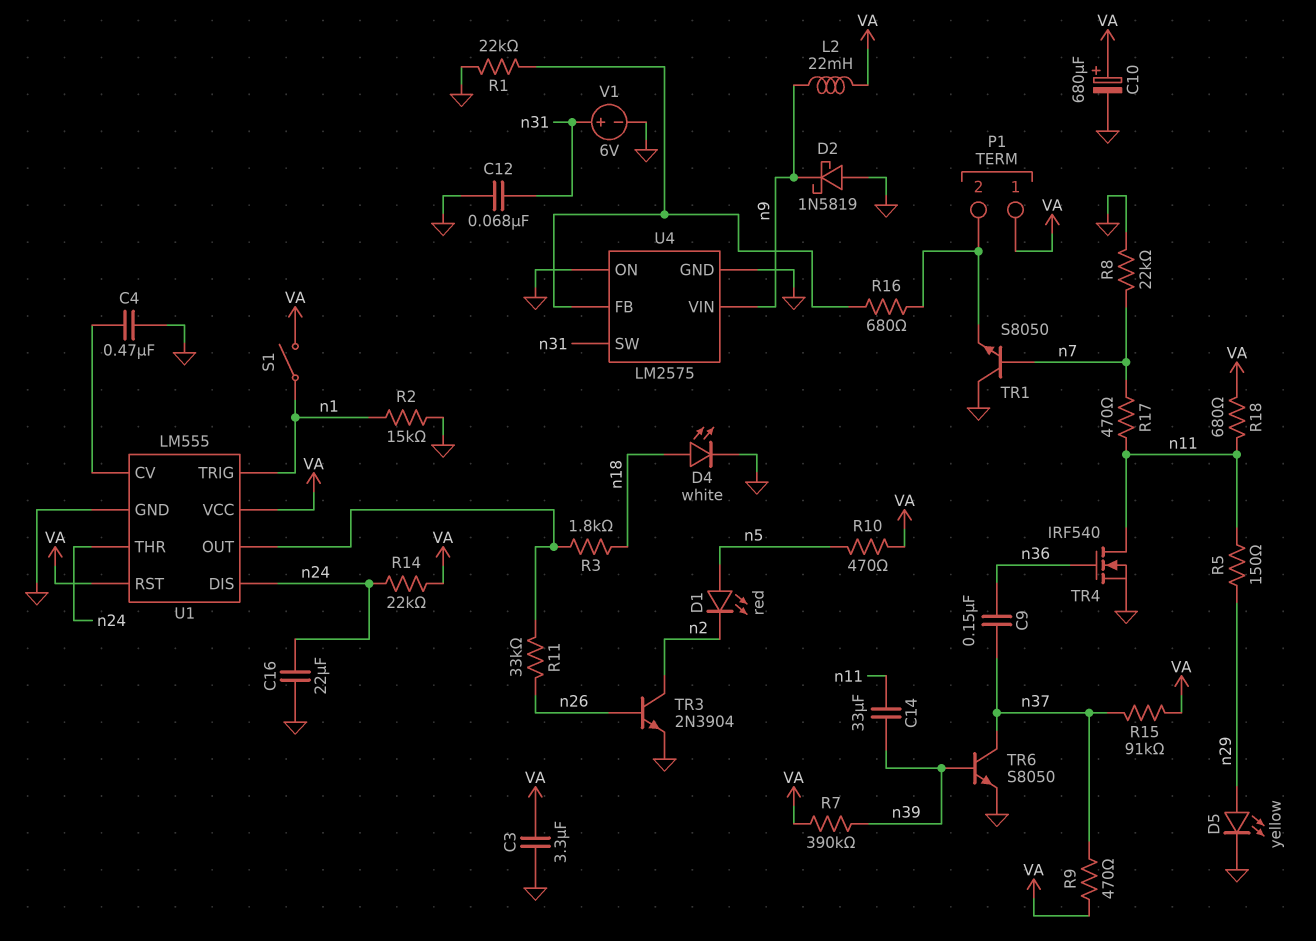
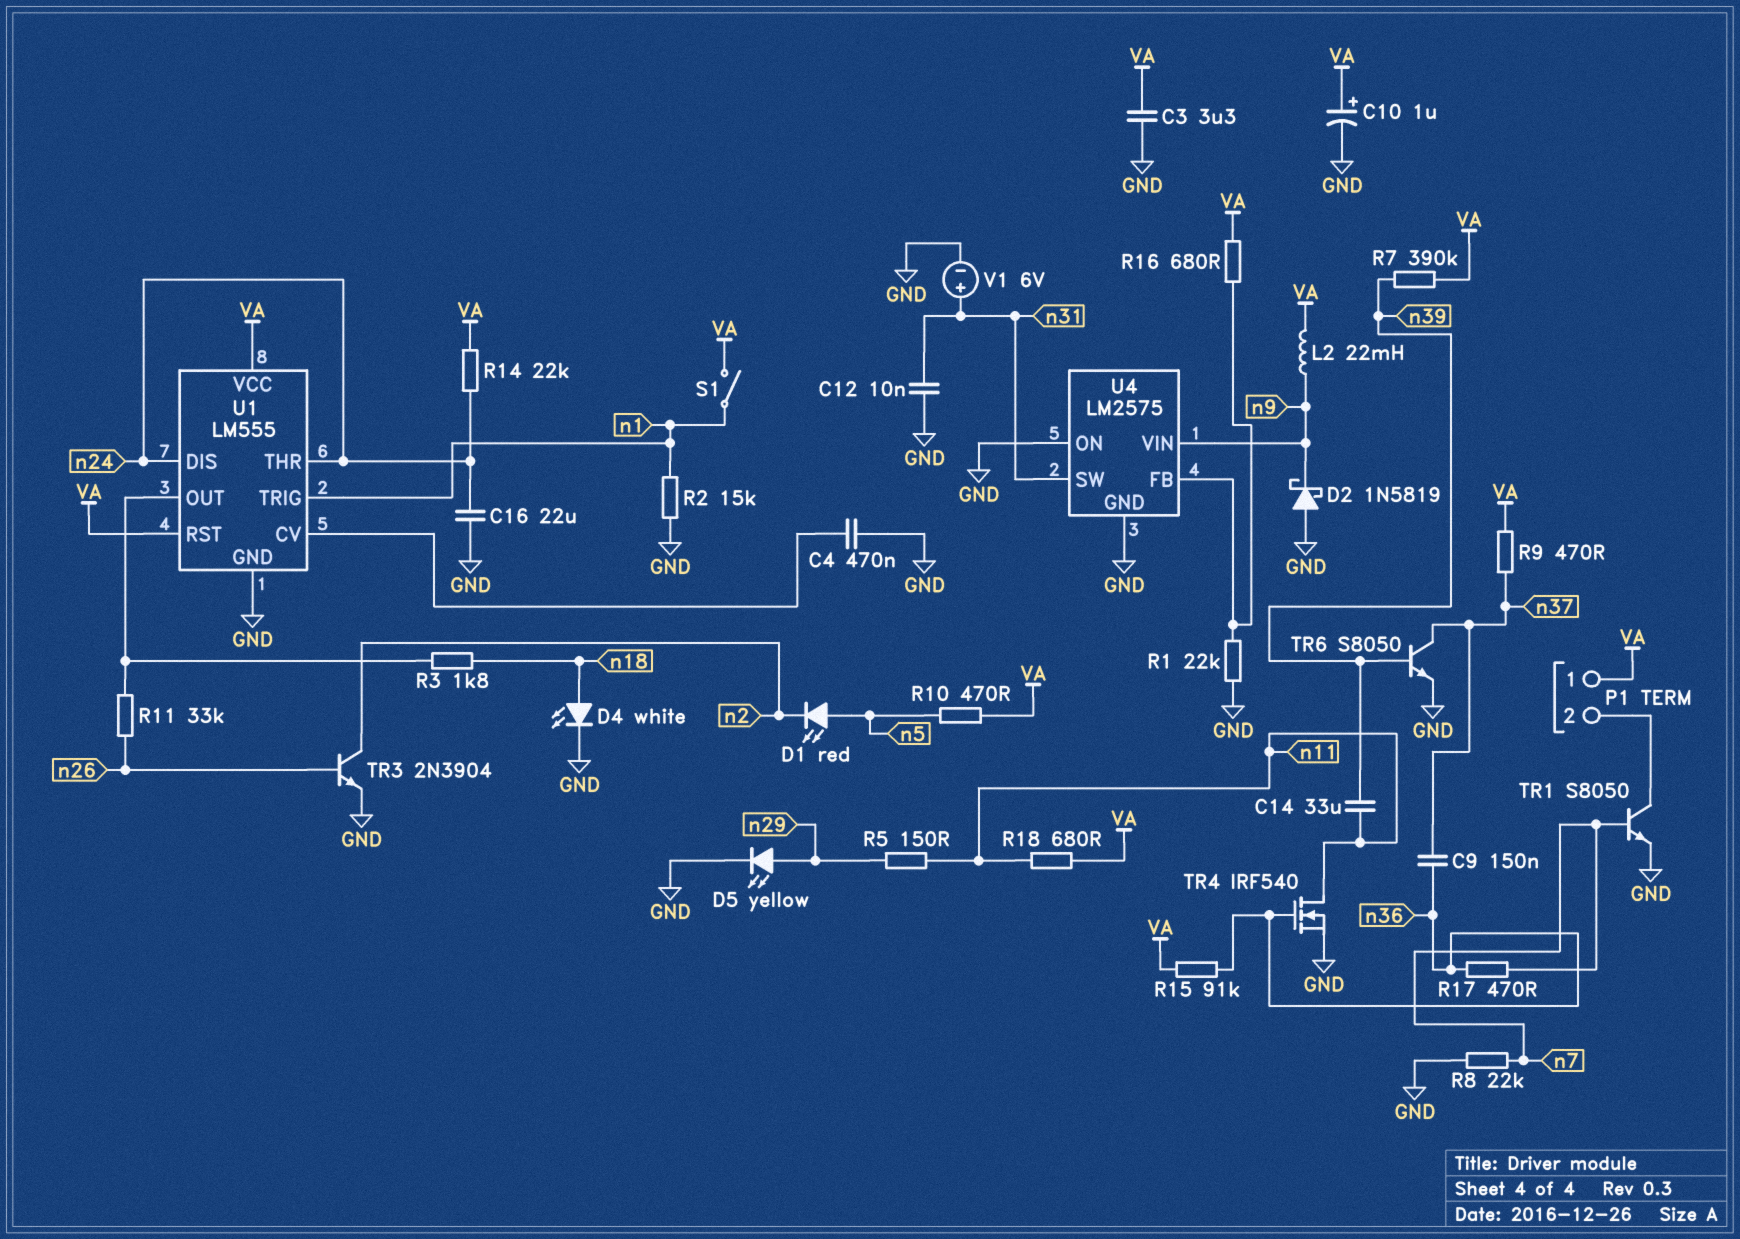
C10: 680uF (plus VA, minus GND) -> 1uF (plus VA, minus GND)
C12: 68nF (GND, n31) -> 10nF (GND, n31)
R15: 91k (VA, n37) -> 91k (VA, n36)
R16: 680 (P1/2, U4/FB) -> 680 (U4/FB, VA)
R17: 470 (n7, n11) -> 470 (n7, n36)
TR1: NPN S8050 (B n7, C GND, E P1/2) -> NPN S8050 (B n7, C P1/2, E GND)

